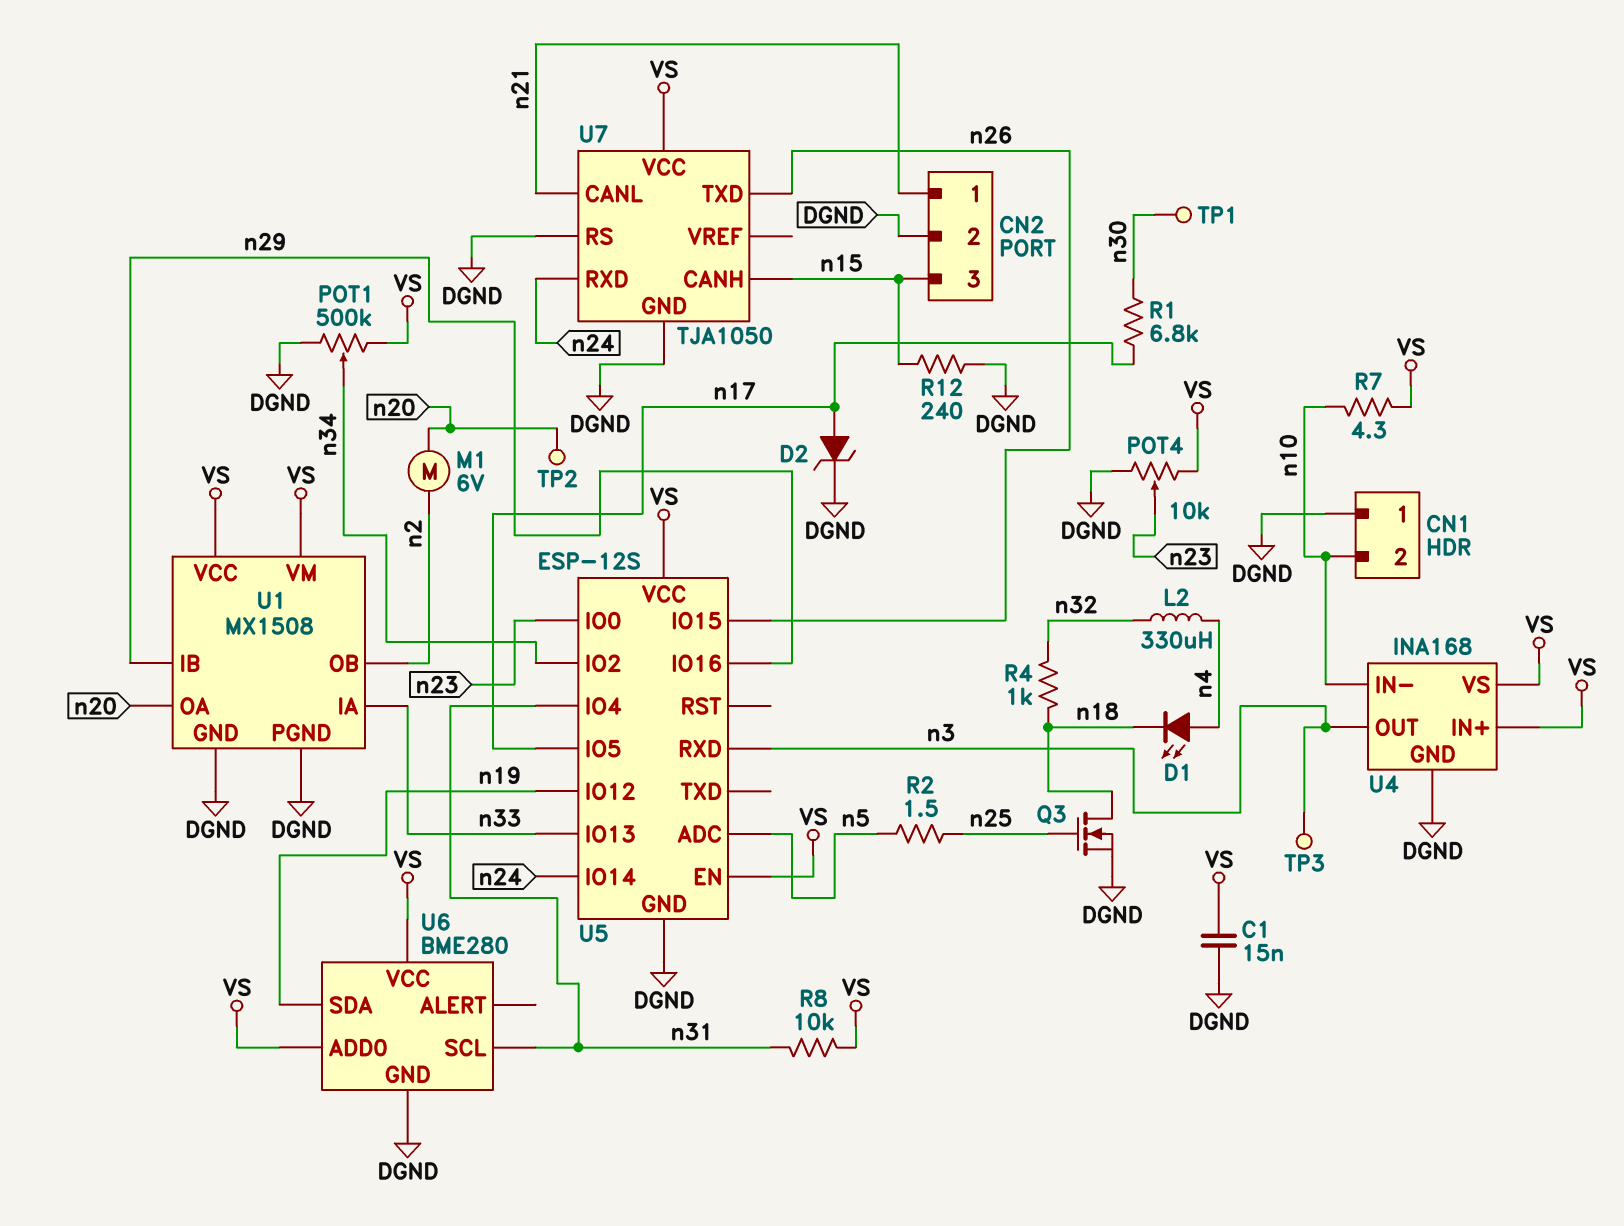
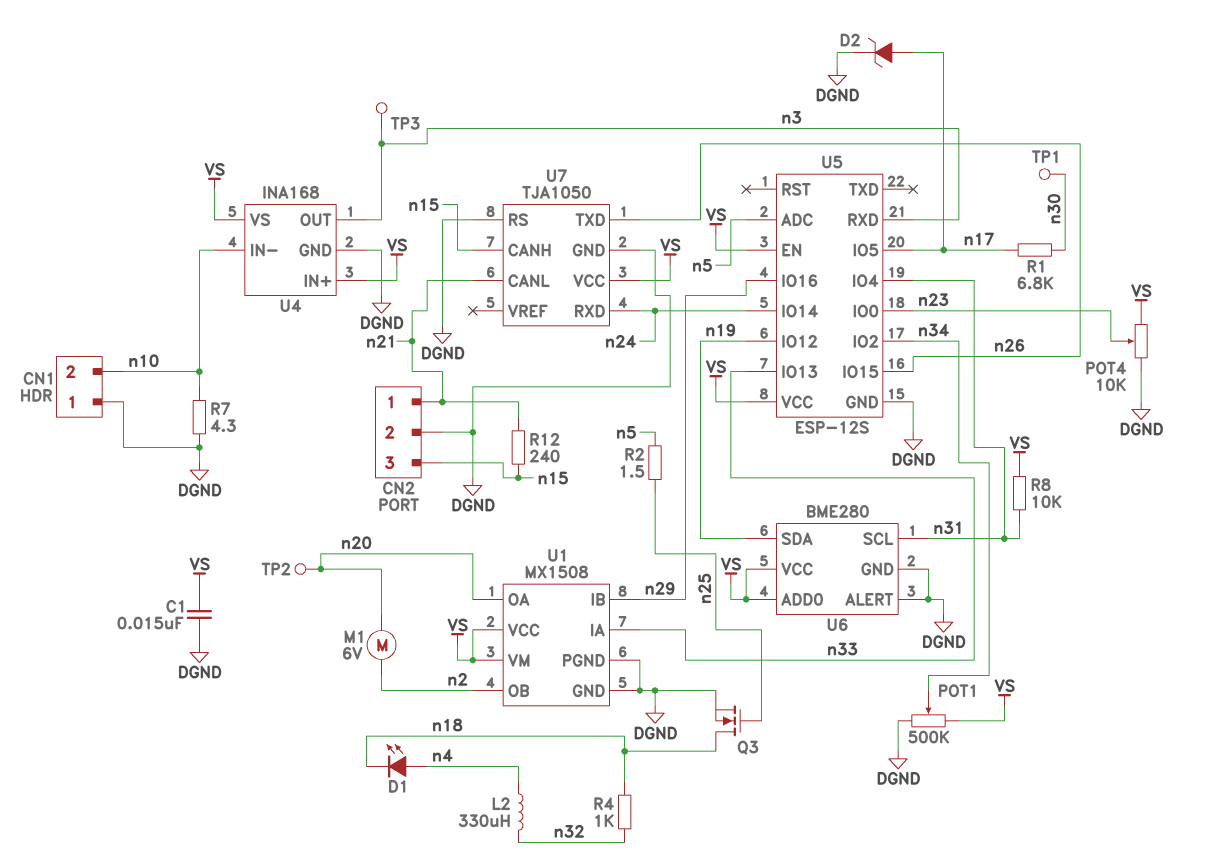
R7: 4.3 (VS, n10) -> 4.3 (DGND, n10)
R12: 240 (DGND, n15) -> 240 (n15, n21)
U6 pin ALERT: none -> DGND

